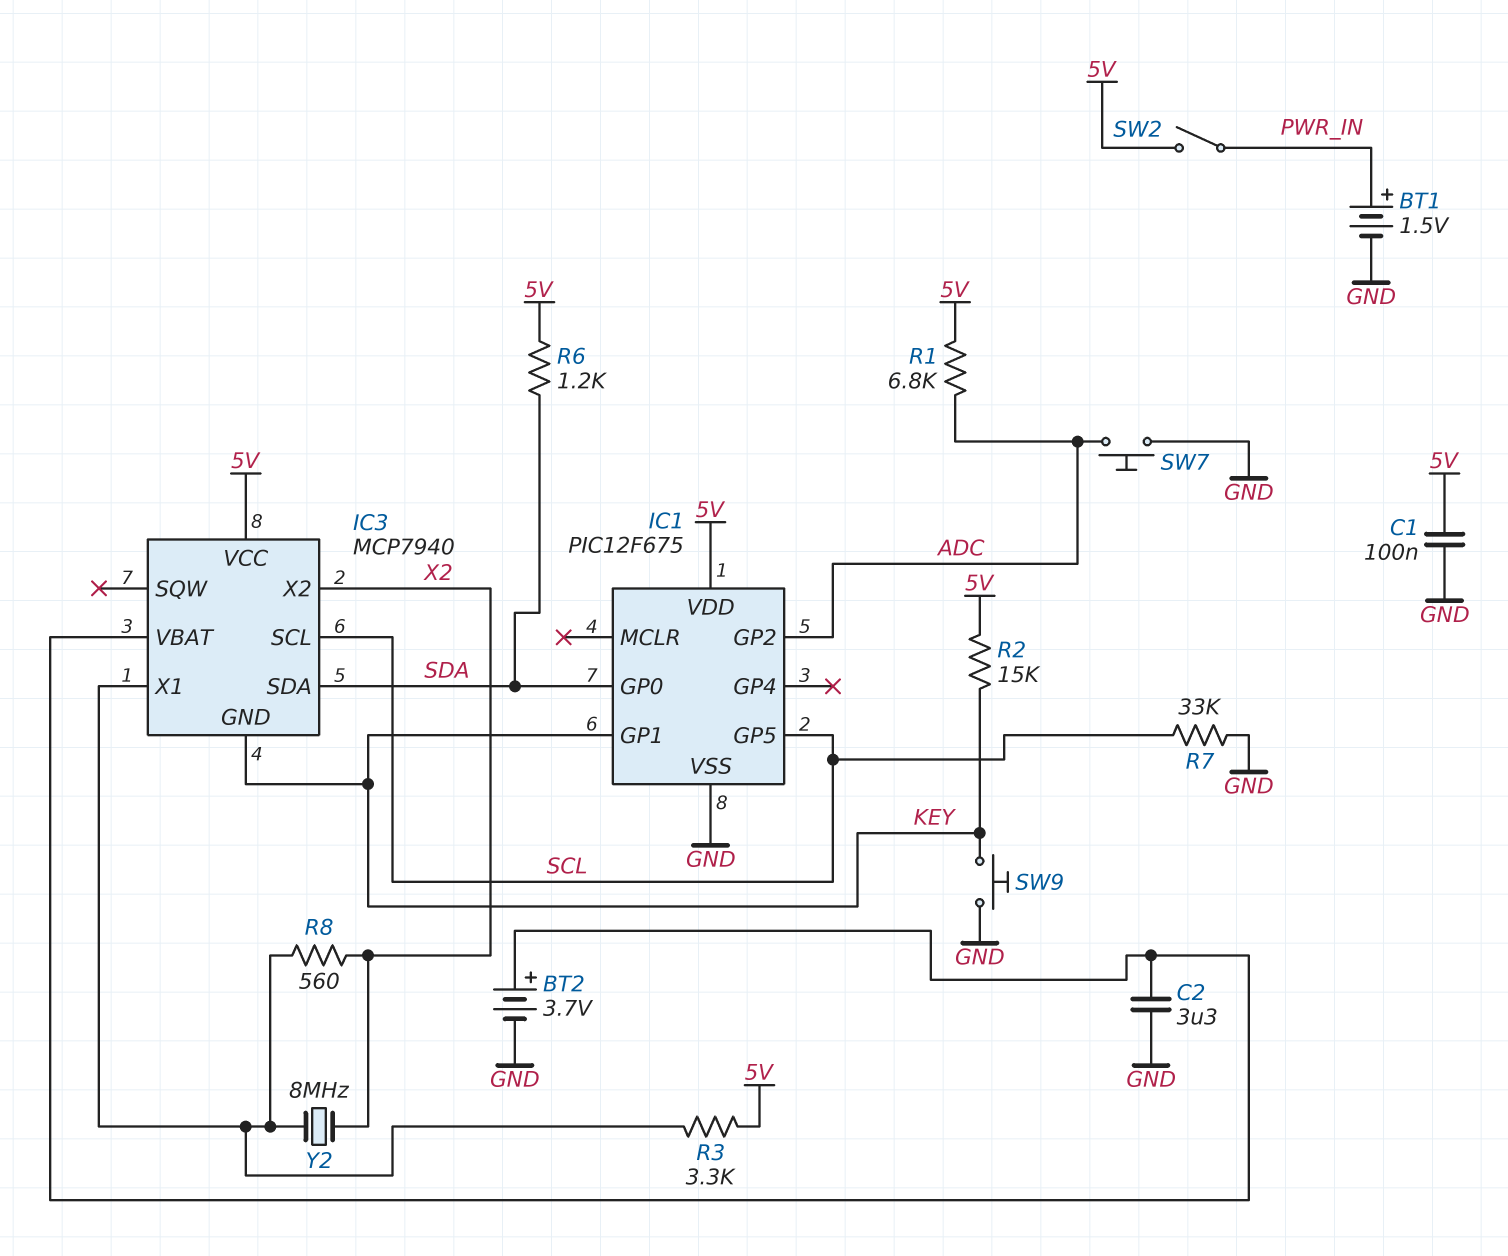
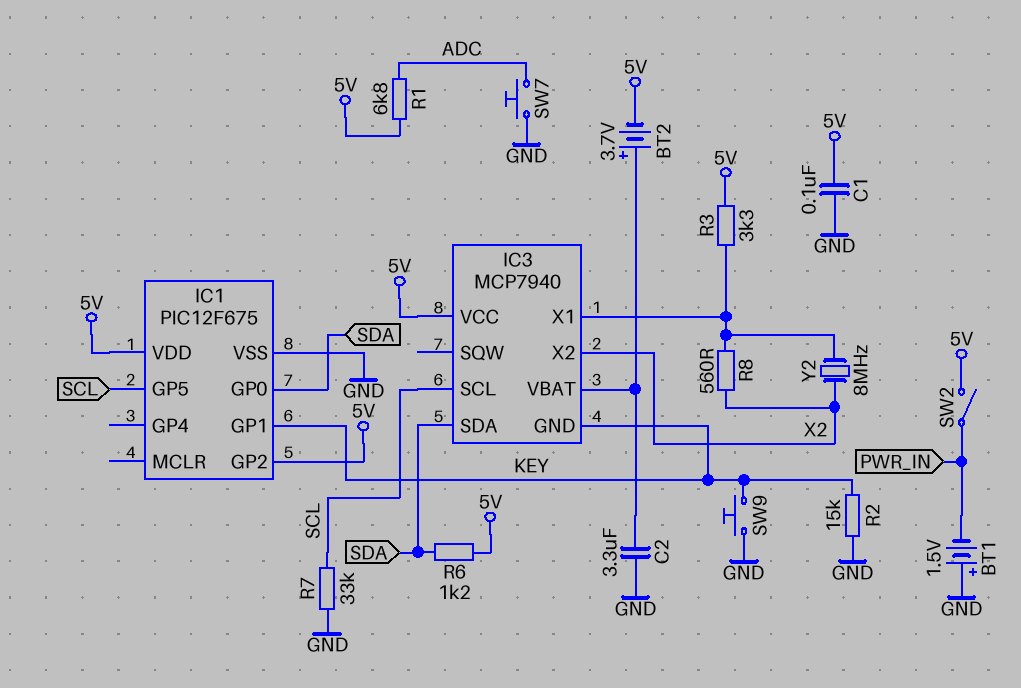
BT1: 1.5V (plus PWR_IN, minus GND) -> 1.5V (plus GND, minus PWR_IN)
BT2: 3.7V (plus IC3/VBAT, minus GND) -> 3.7V (plus IC3/VBAT, minus 5V)
IC1 pin GP2: ADC -> 5V
R2: 15k (5V, KEY) -> 15k (GND, KEY)

